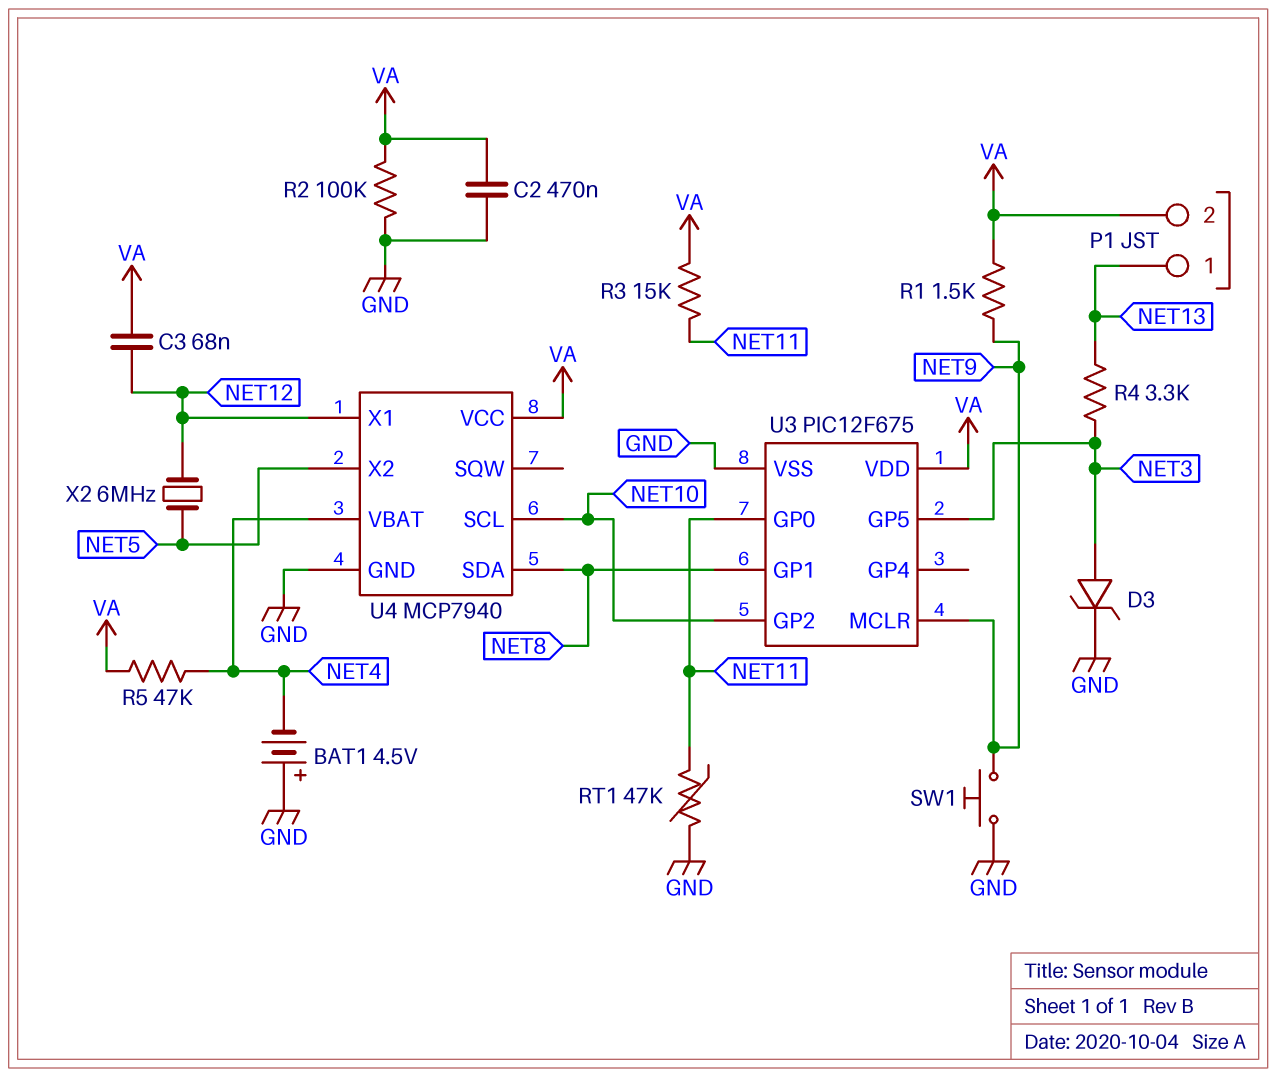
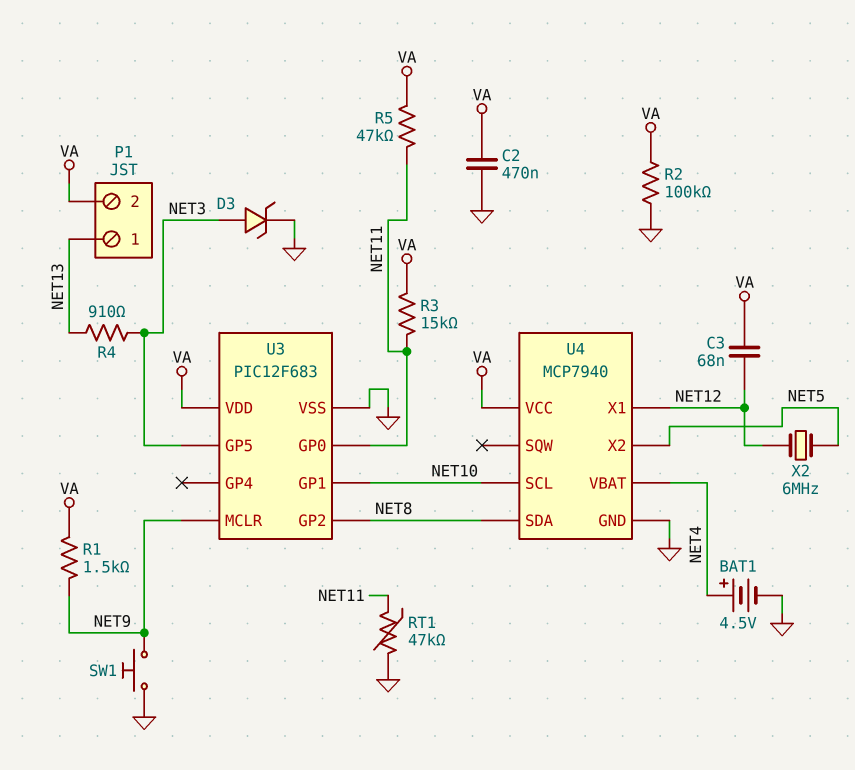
BAT1: 4.5V (plus GND, minus NET4) -> 4.5V (plus NET4, minus GND)
R4: 3.3k (NET3, NET13) -> 910 (NET3, NET13)
R5: 47k (NET4, VA) -> 47k (NET11, VA)
U3: PIC12F675 -> PIC12F683
U3 pin GP1: NET8 -> NET10
U3 pin GP2: NET10 -> NET8

